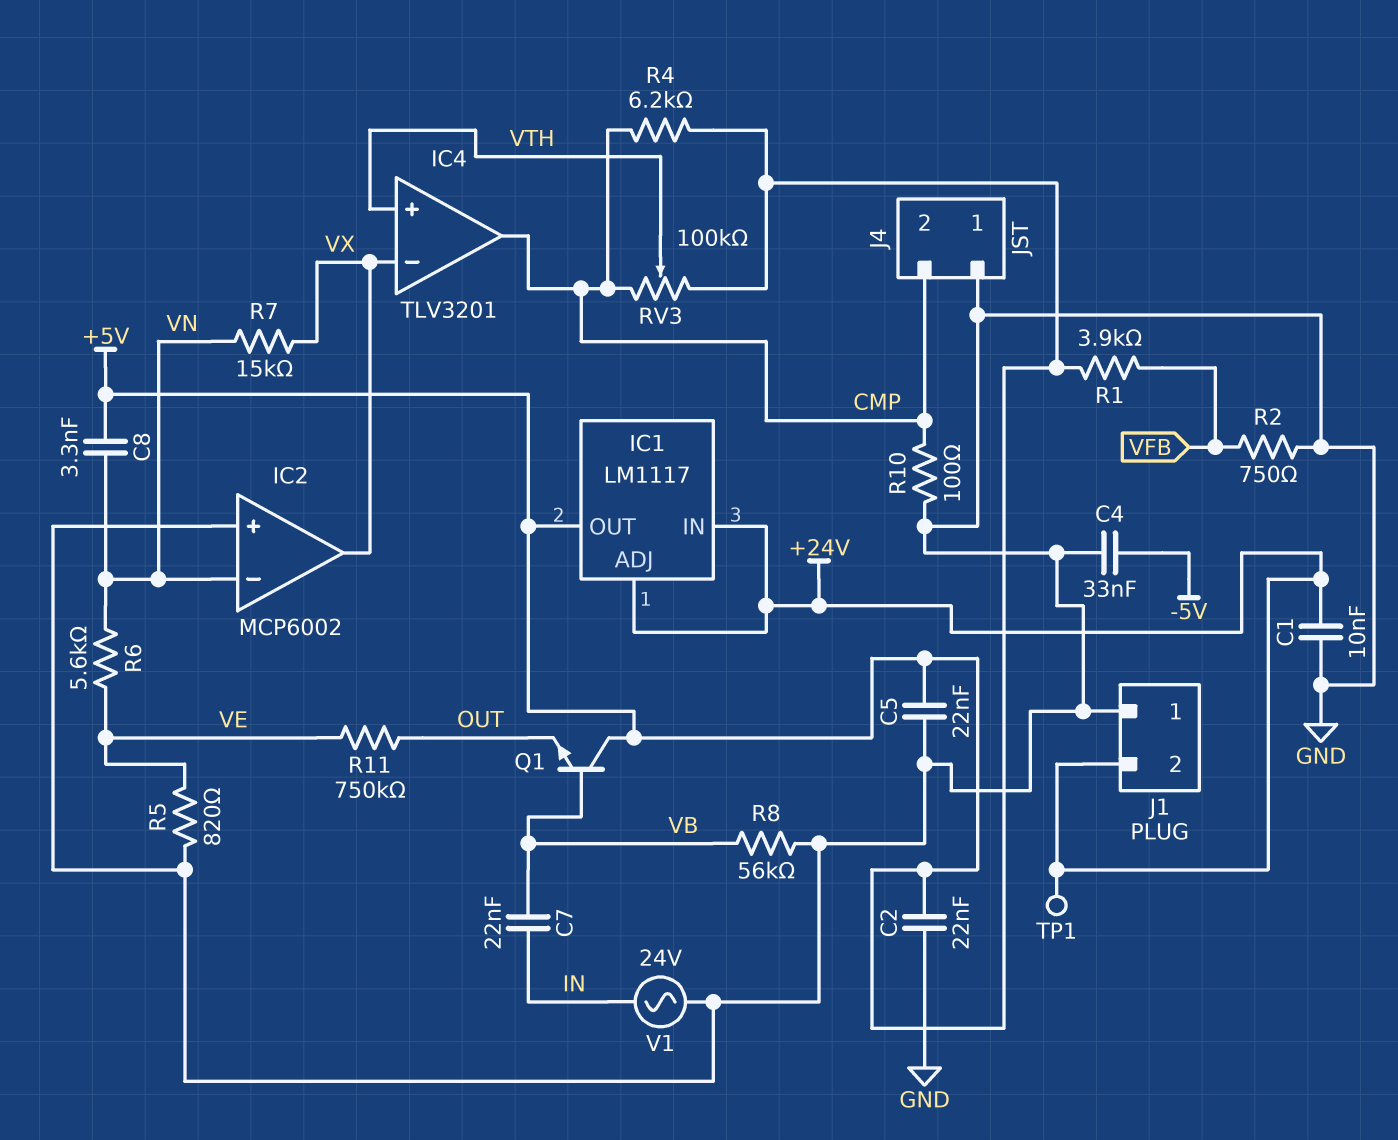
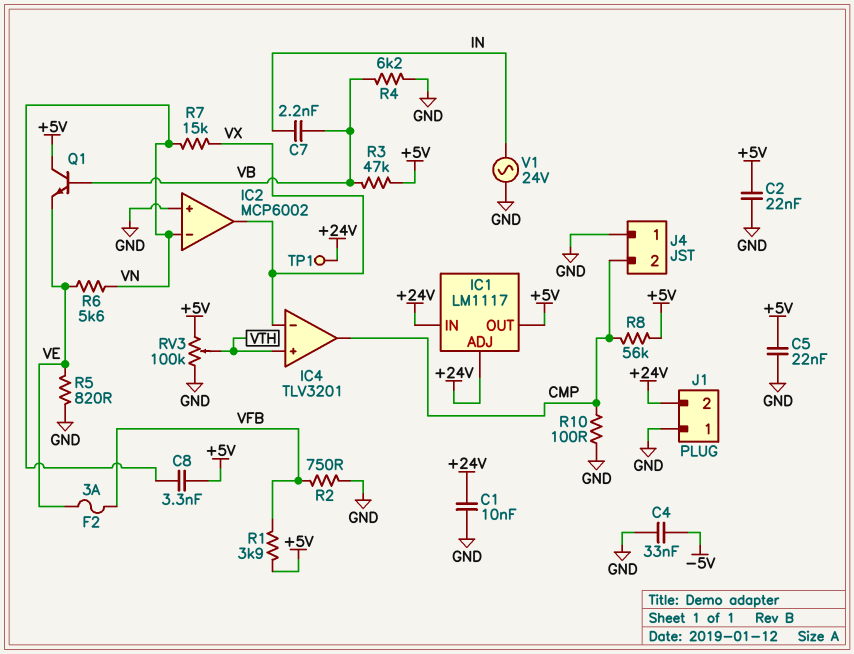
C7: 22nF (IN, VB) -> 2.2nF (IN, VB)
F2: none -> 3A (VE, VFB)
Q1: NPN (B VB, C +5V, E OUT) -> NPN (B VB, C +5V, E VE)
R3: none -> 47k (+5V, VB)
R4: 6.2k (+5V, CMP) -> 6.2k (GND, VB)
R8: 56k (GND, VB) -> 56k (+5V, CMP)
R11: 750k (OUT, VE) -> none
RV3: 100k (+5V, CMP, wiper VTH) -> 100k (+5V, GND, wiper VTH)

